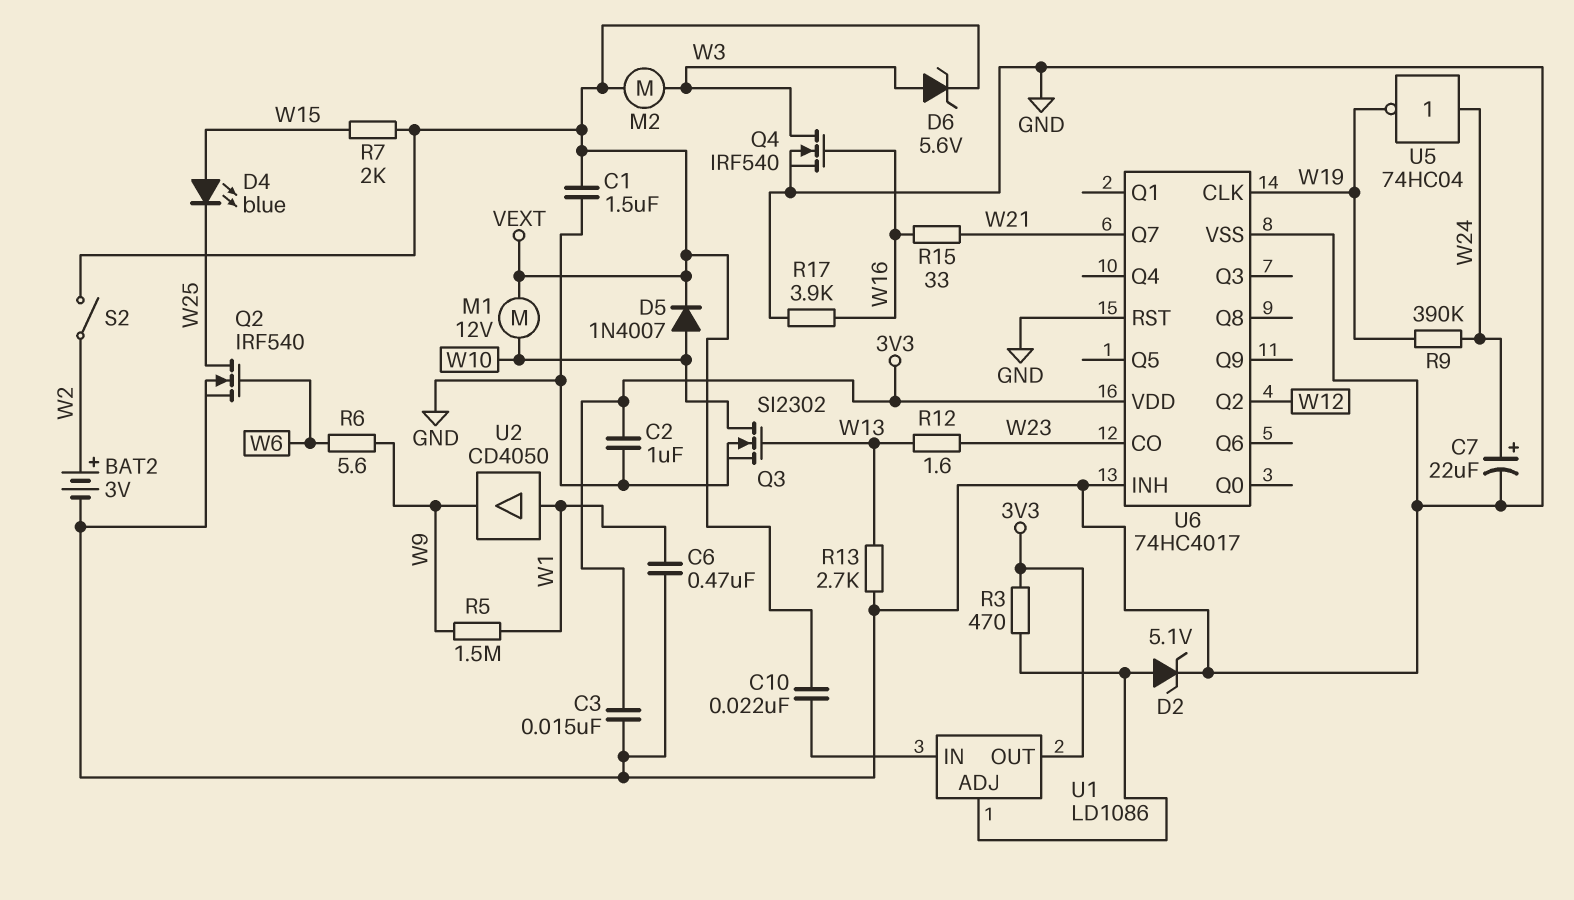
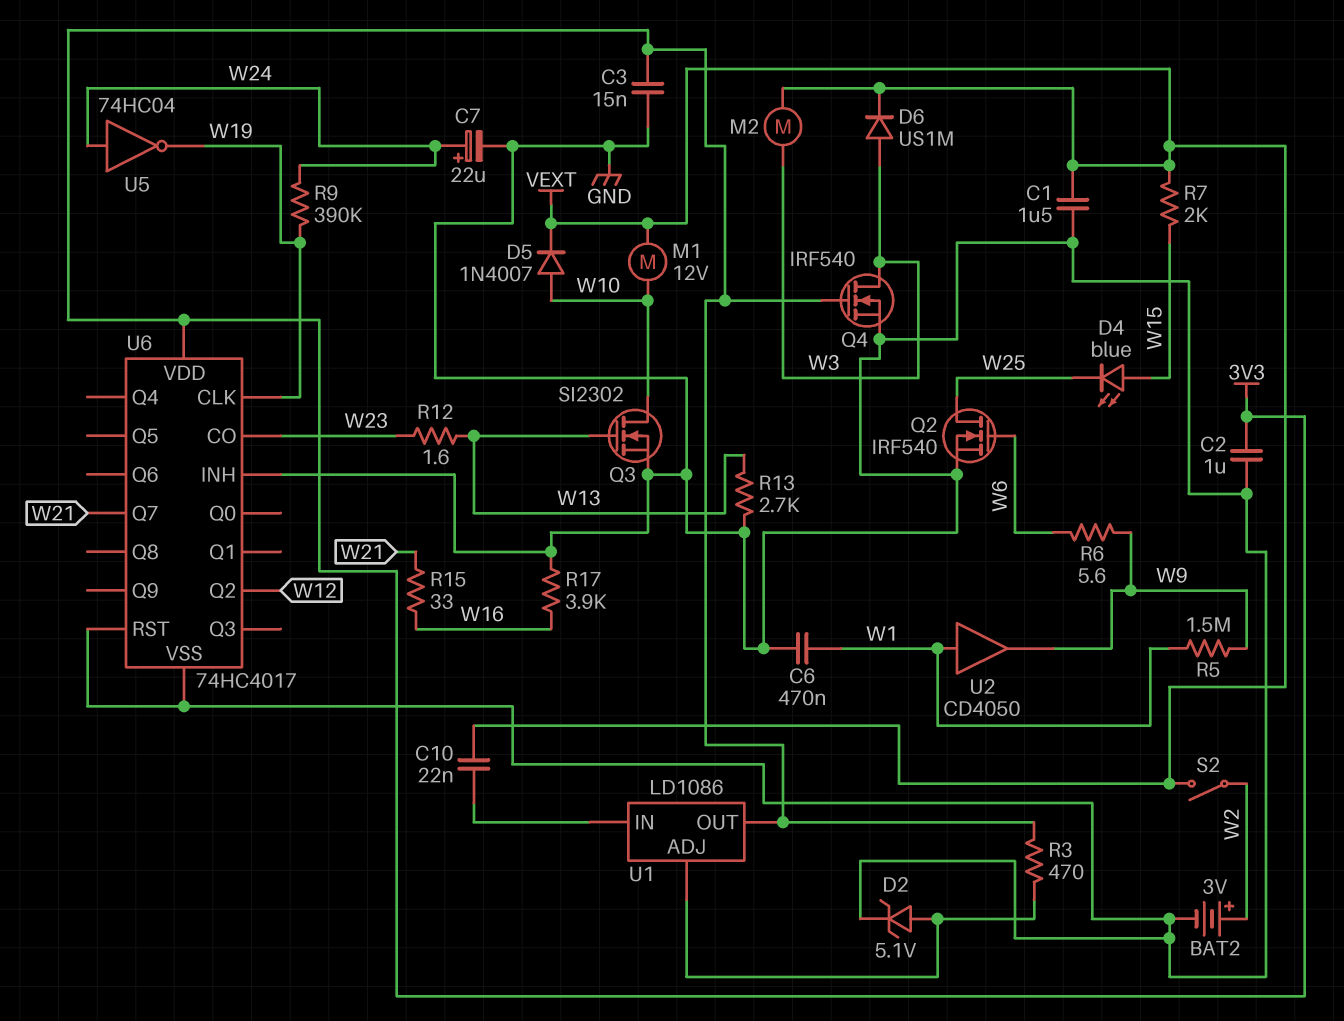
D6: zener 5.6V (A W3, K VEXT) -> diode US1M (A W3, K VEXT)
Q4: NMOS IRF540 (G W16, D W3, S GND) -> NMOS IRF540 (G 3V3, D W3, S GND)

